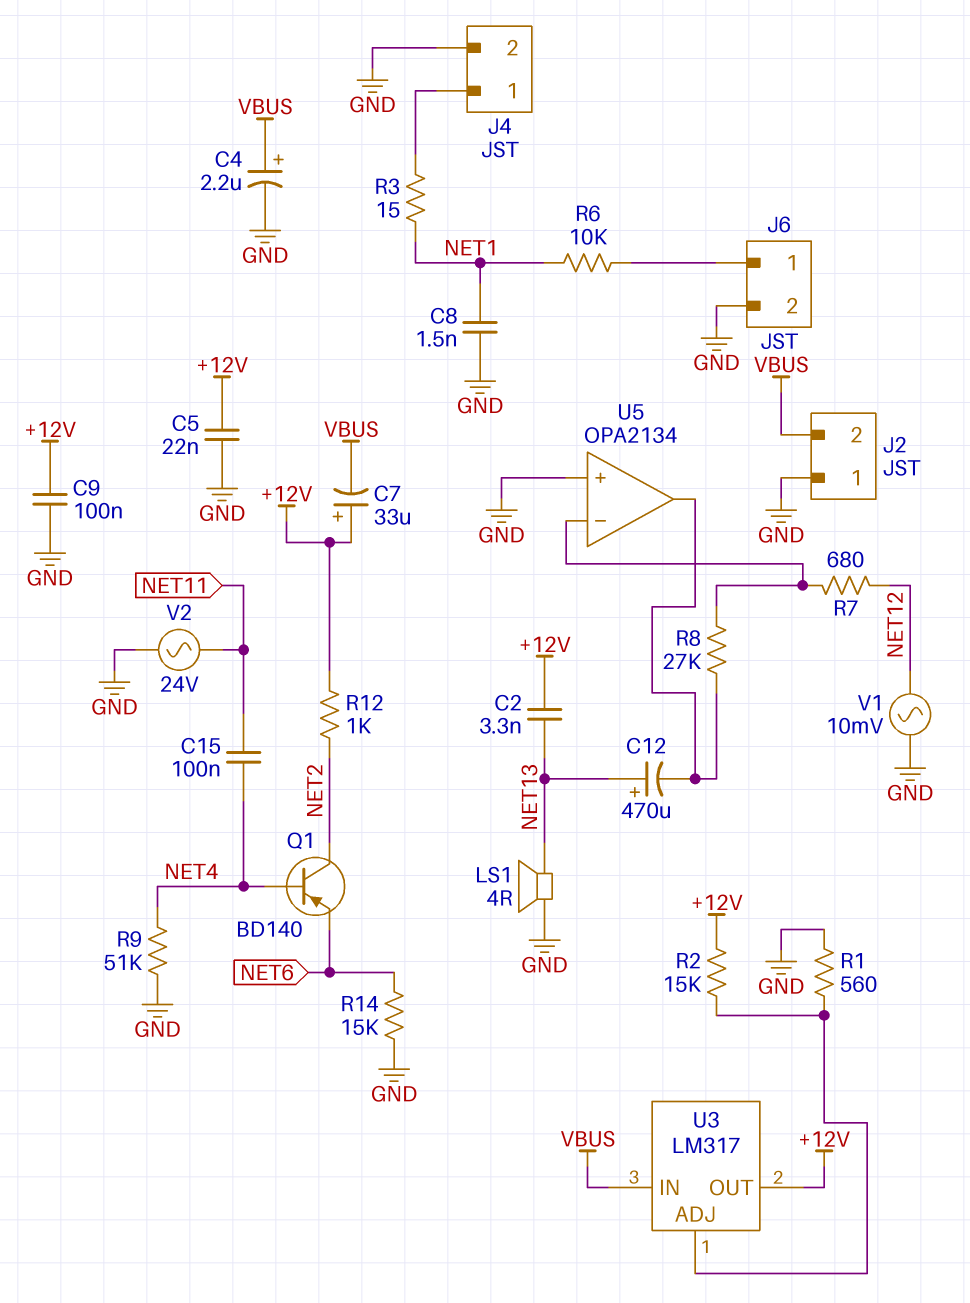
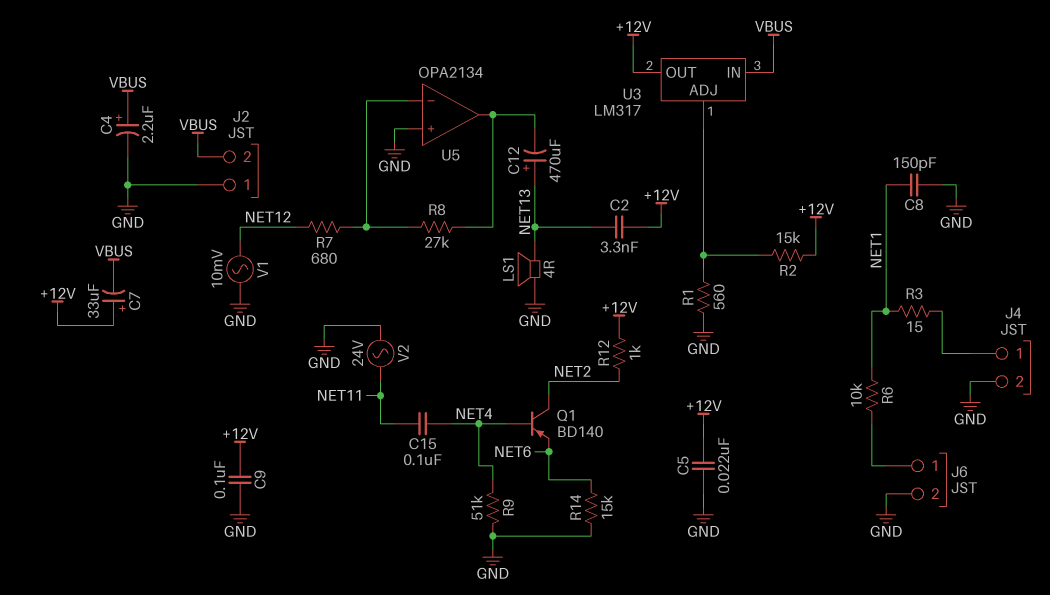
C8: 1.5nF (GND, NET1) -> 150pF (GND, NET1)

